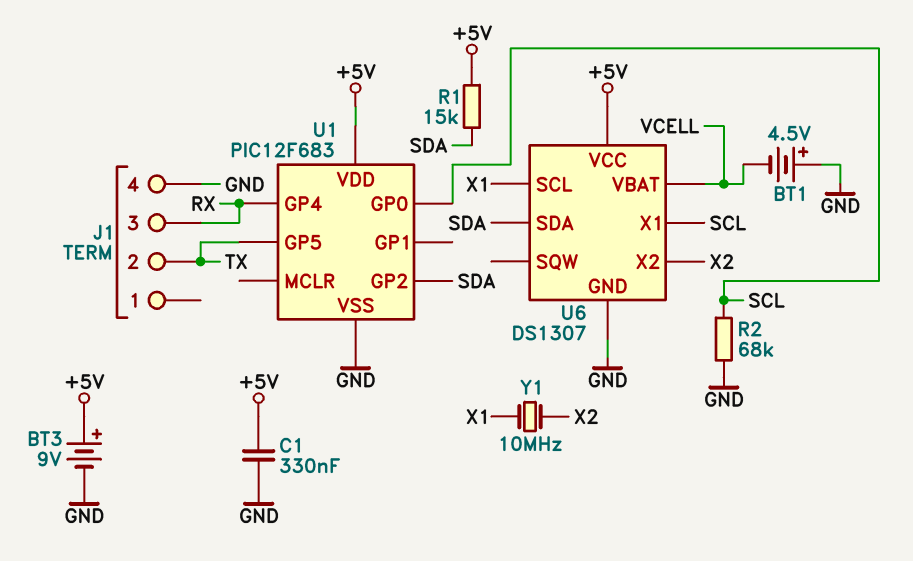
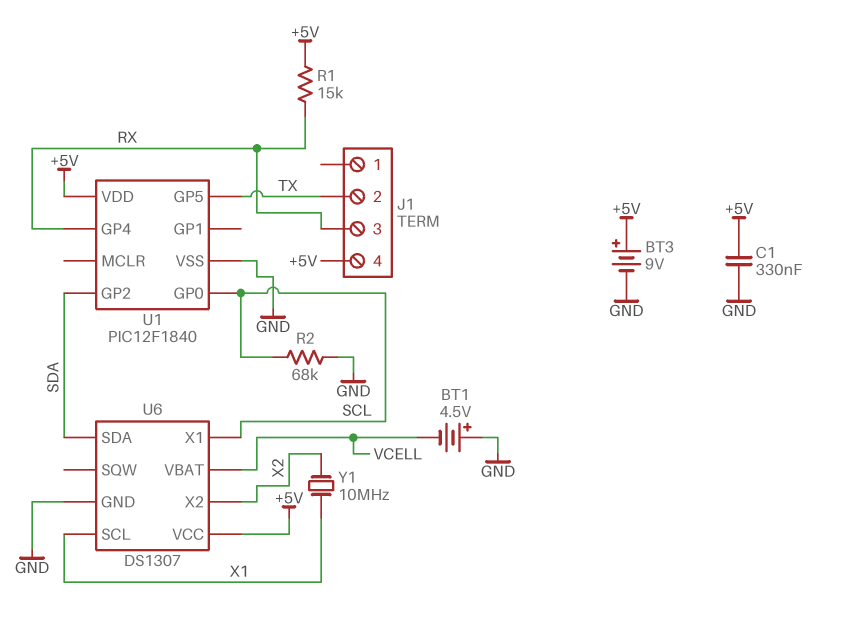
J1 pin 4: GND -> +5V
R1: 15k (+5V, SDA) -> 15k (+5V, RX)
U1: PIC12F683 -> PIC12F1840

